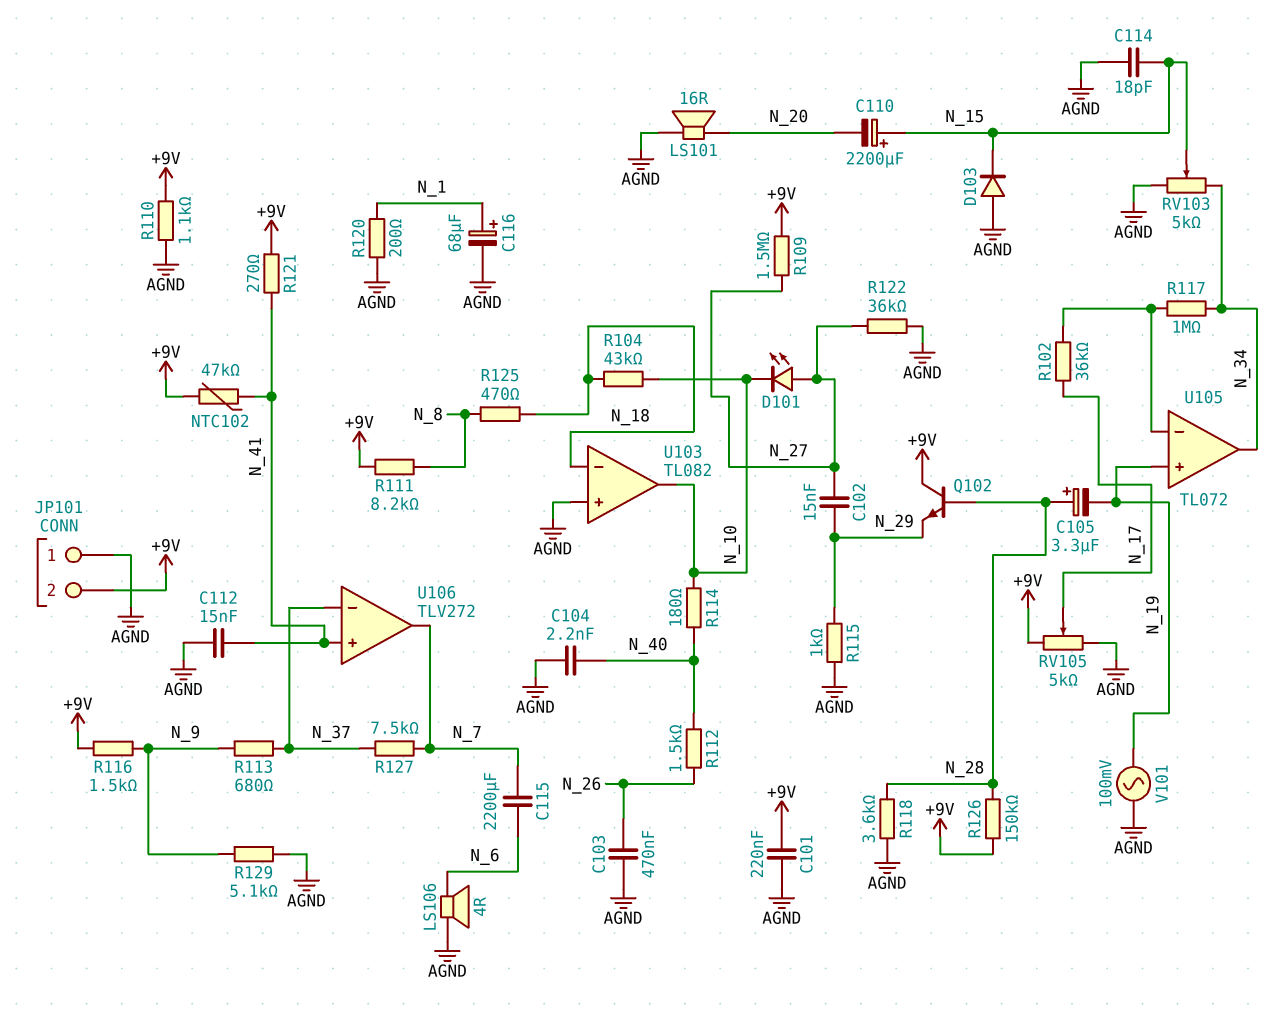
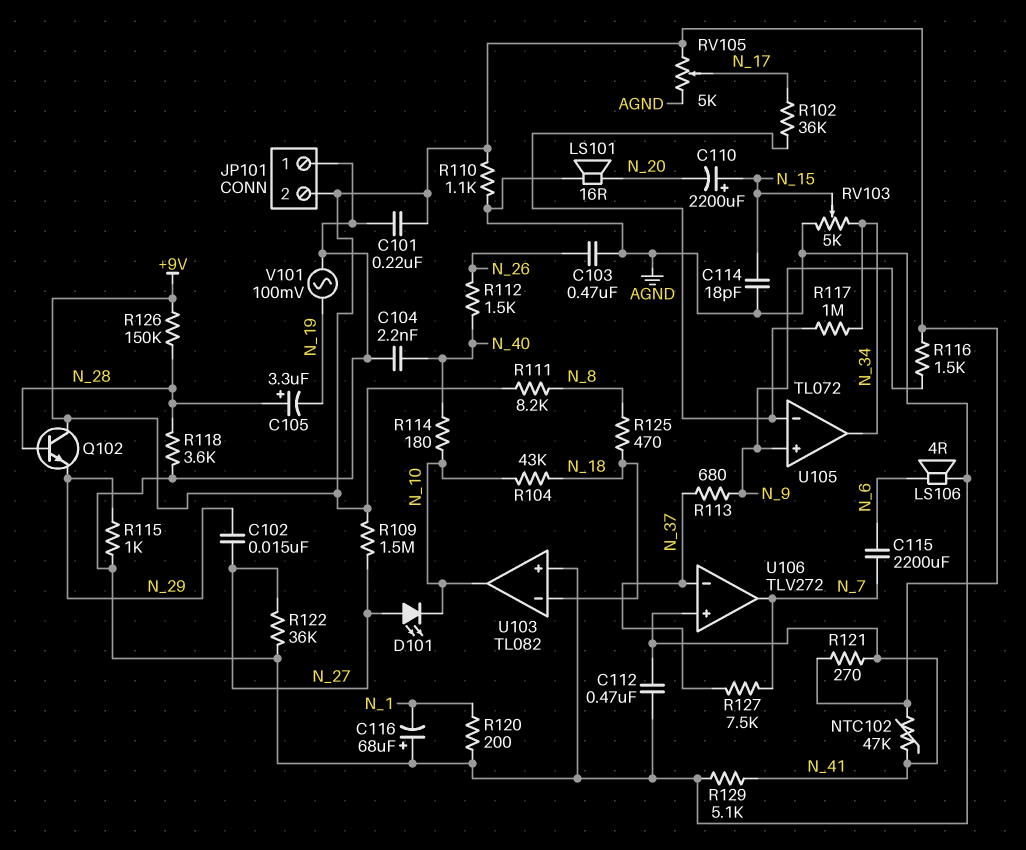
C112: 15nF (AGND, N_41) -> 470nF (AGND, N_41)
C116: 68uF (plus N_1, minus AGND) -> 68uF (plus AGND, minus N_1)
D103: diode (A AGND, K N_15) -> none
R129: 5.1k (AGND, N_9) -> 5.1k (AGND, N_41)
U105 pin in+: N_19 -> N_9

